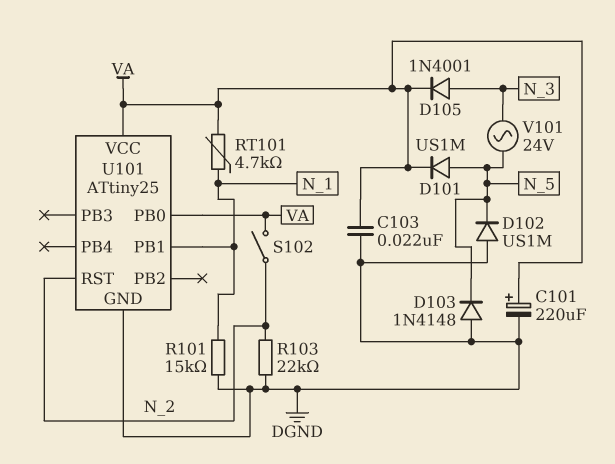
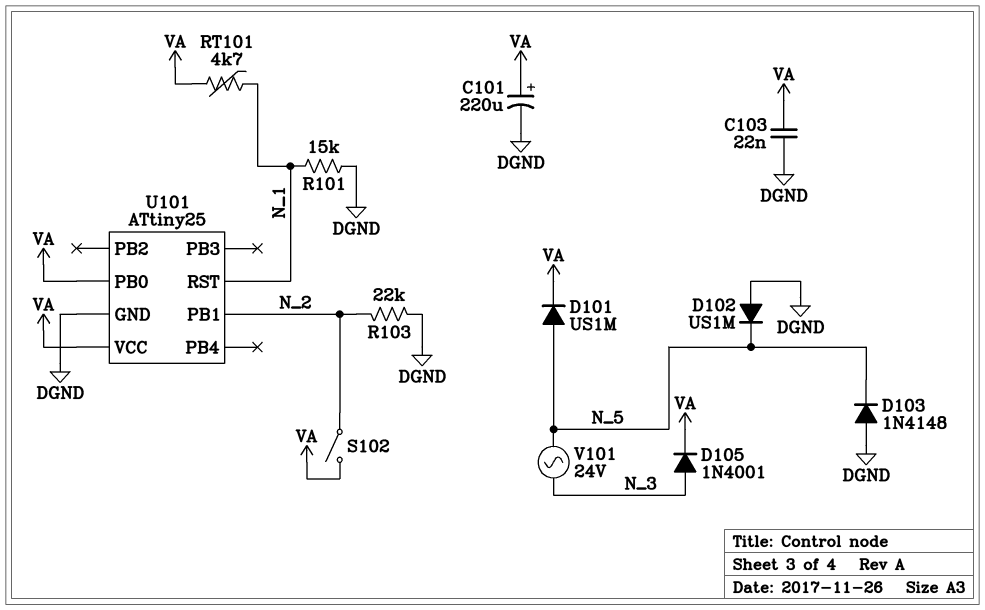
U101 pin PB1: N_1 -> N_2
U101 pin RST: N_2 -> N_1

